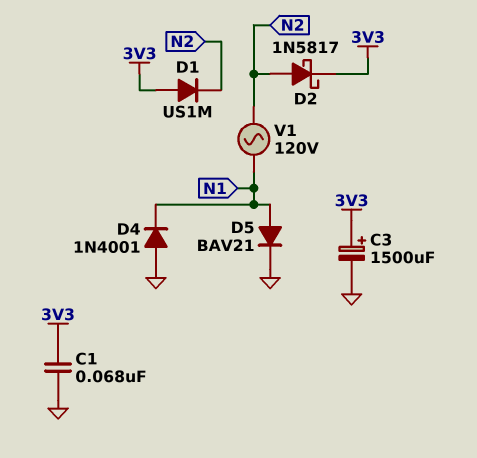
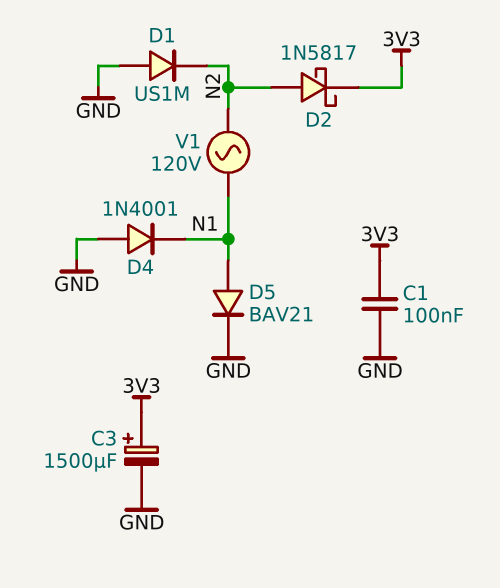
C1: 68nF (3V3, GND) -> 100nF (3V3, GND)
D1: diode US1M (A 3V3, K N2) -> diode US1M (A GND, K N2)

